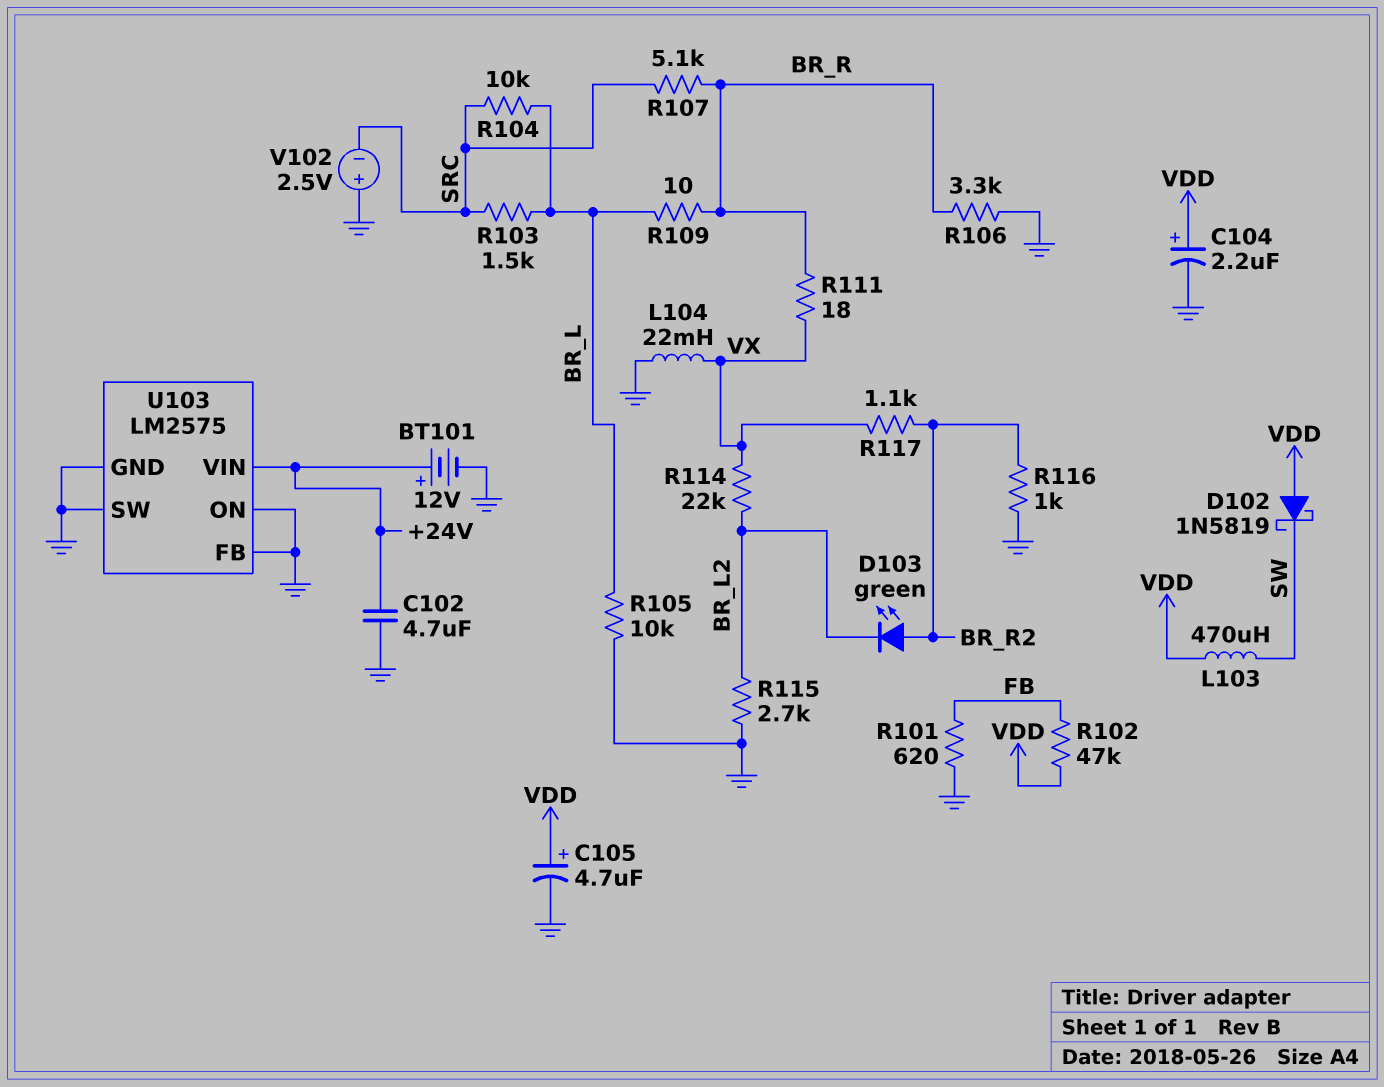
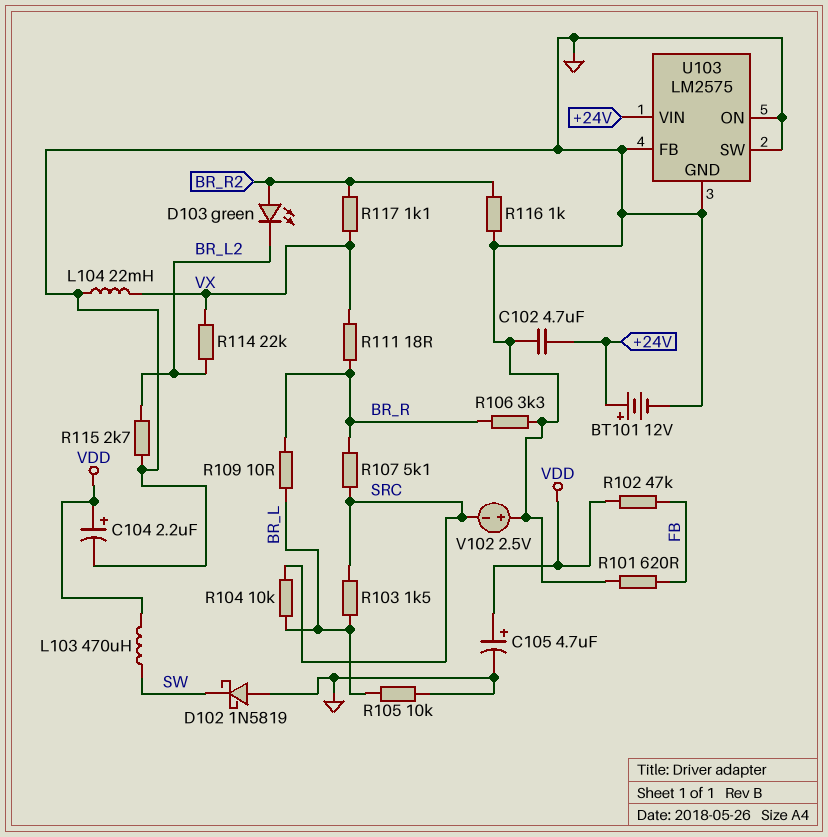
D102: schottky 1N5819 (A VDD, K SW) -> schottky 1N5819 (A GND, K SW)

